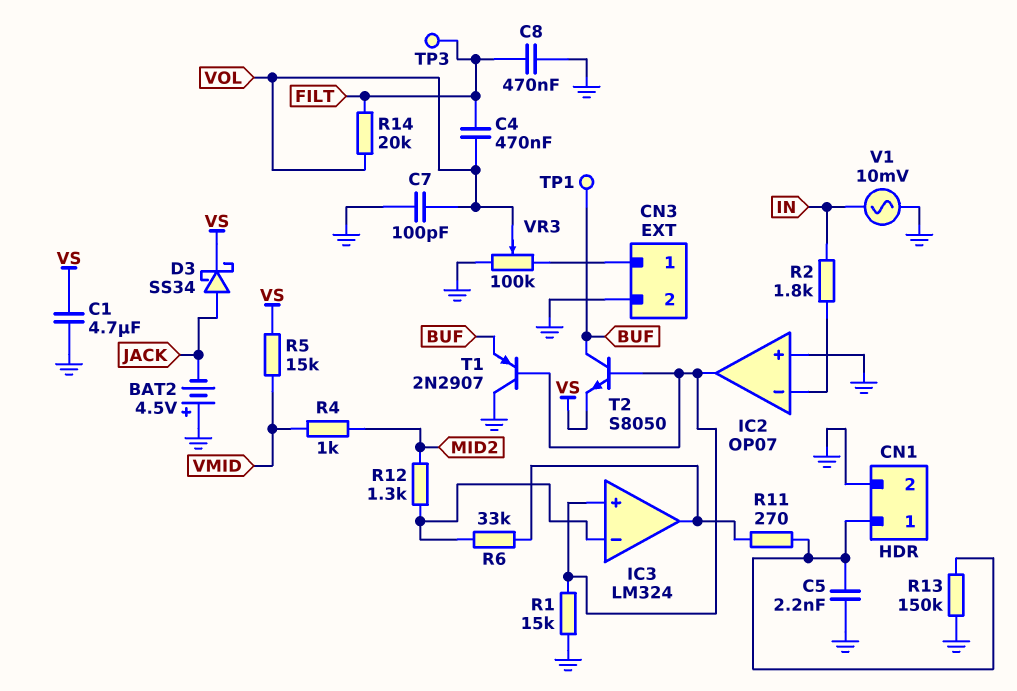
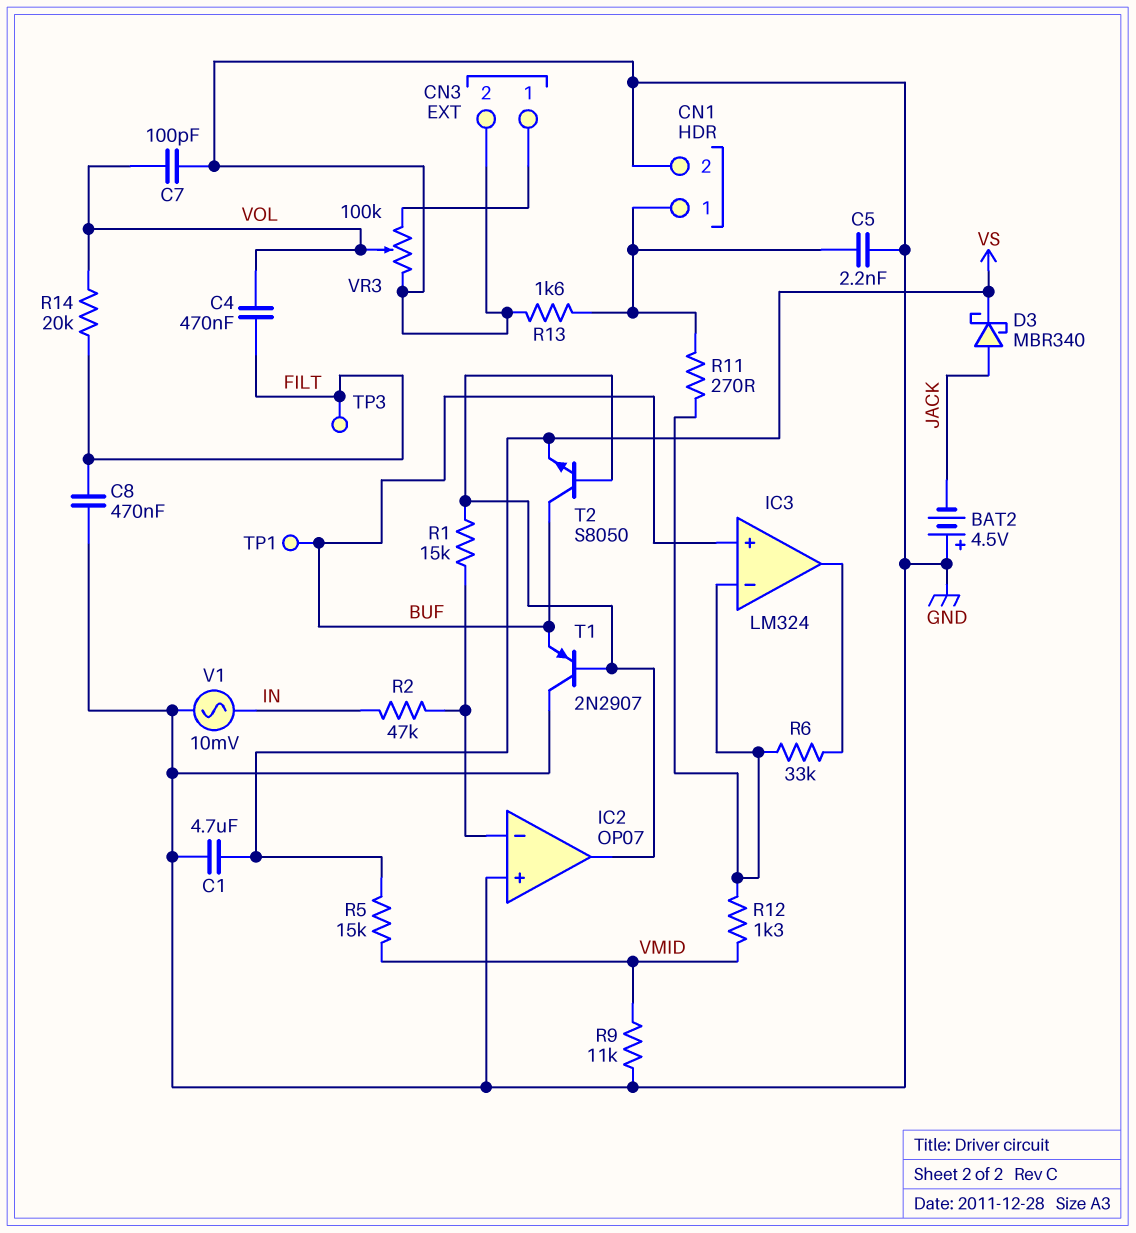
D3: schottky SS34 (A JACK, K VS) -> schottky MBR340 (A JACK, K VS)
IC3 pin in+: IC2/out -> BUF
R1: 15k (GND, IC2/out) -> 15k (IC2/in-, IC2/out)
R2: 1.8k (IC2/in-, IN) -> 47k (IC2/in-, IN)
R4: 1k (MID2, VMID) -> none
R9: none -> 11k (GND, VMID)
R11: 270 (CN1/1, IC3/out) -> 270 (CN1/1, IC3/in-)
R12: 1.3k (IC3/in-, MID2) -> 1.3k (IC3/in-, VMID)
R13: 150k (CN1/1, GND) -> 1.6k (CN1/1, GND)

